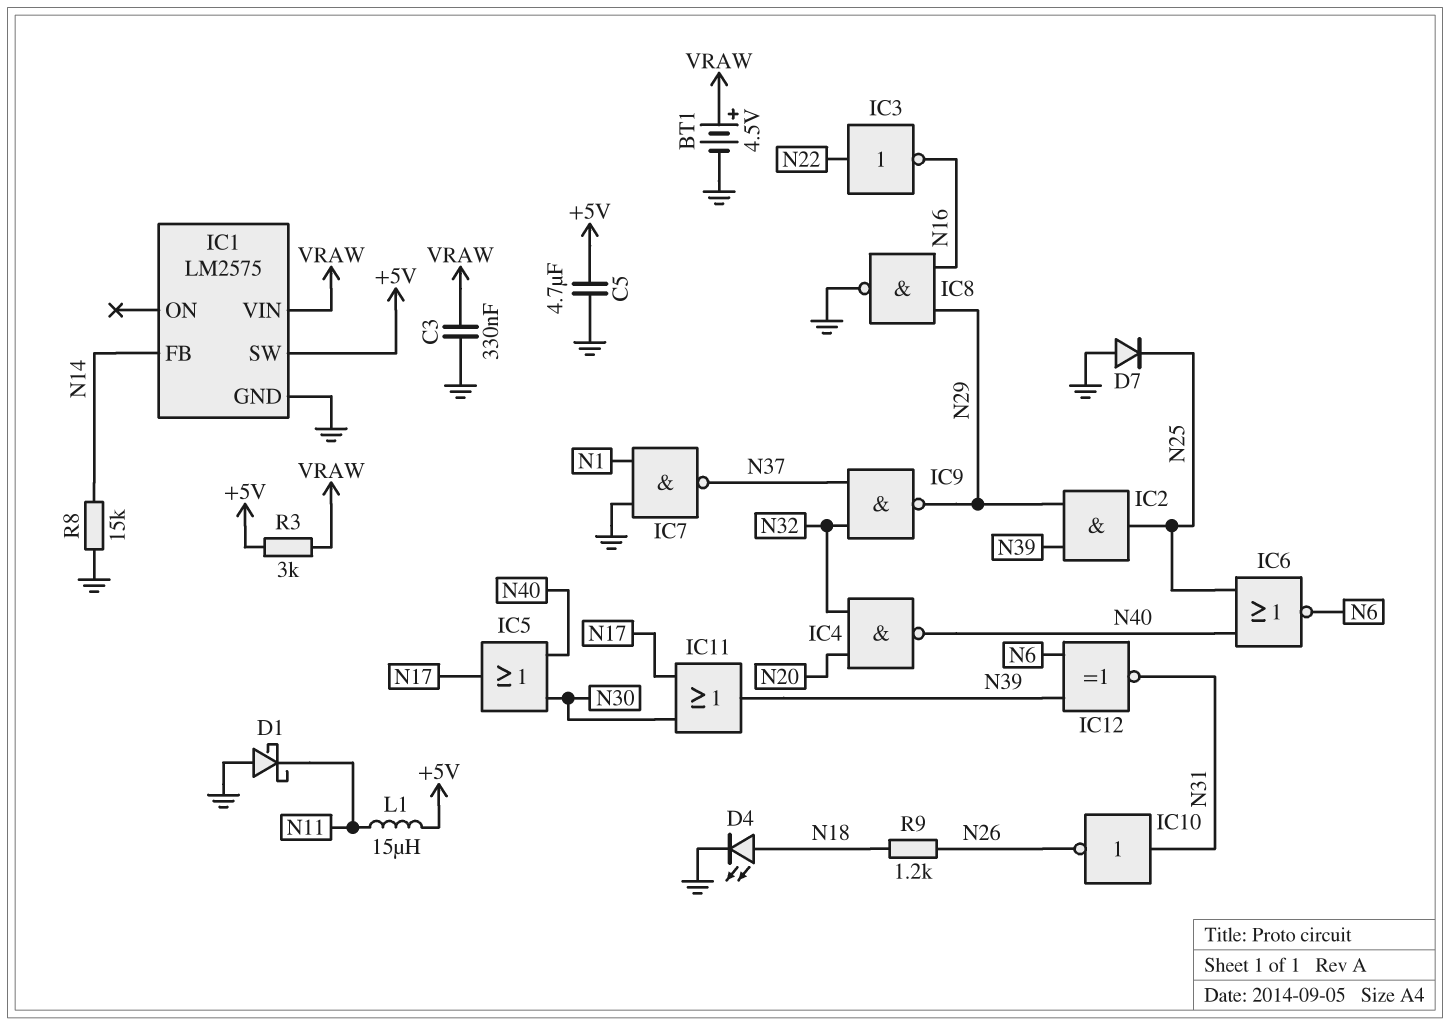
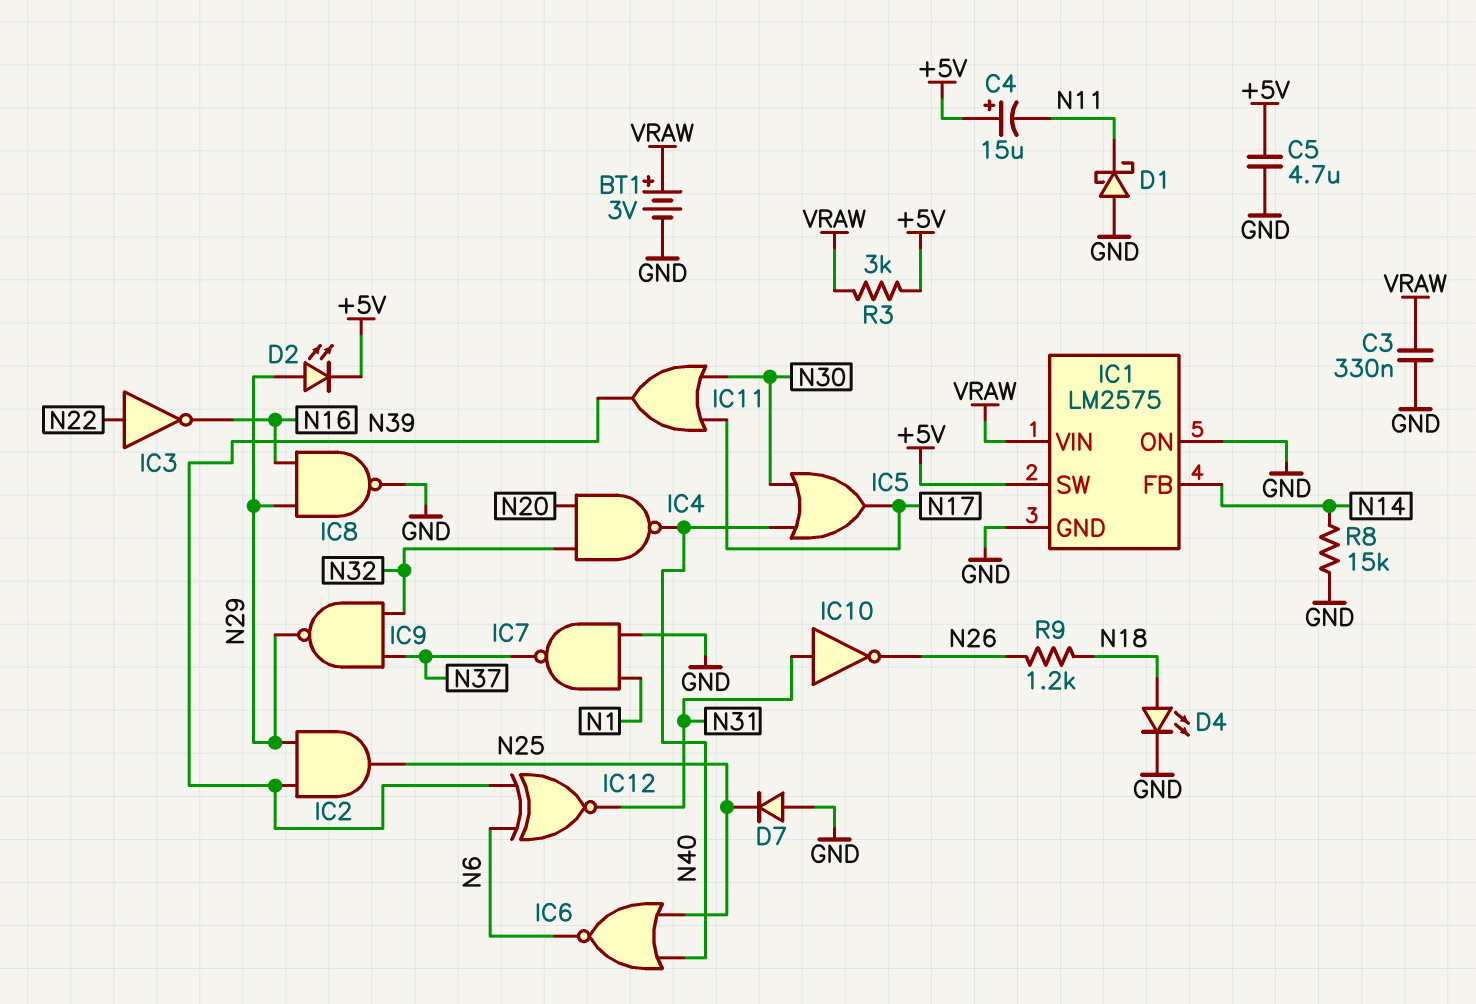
BT1: 4.5V (plus VRAW, minus GND) -> 3V (plus VRAW, minus GND)
C4: none -> 15uF (plus +5V, minus N11)
D2: none -> LED (A N29, K +5V)
IC1 pin ON: none -> GND
L1: 15uH (+5V, N11) -> none

